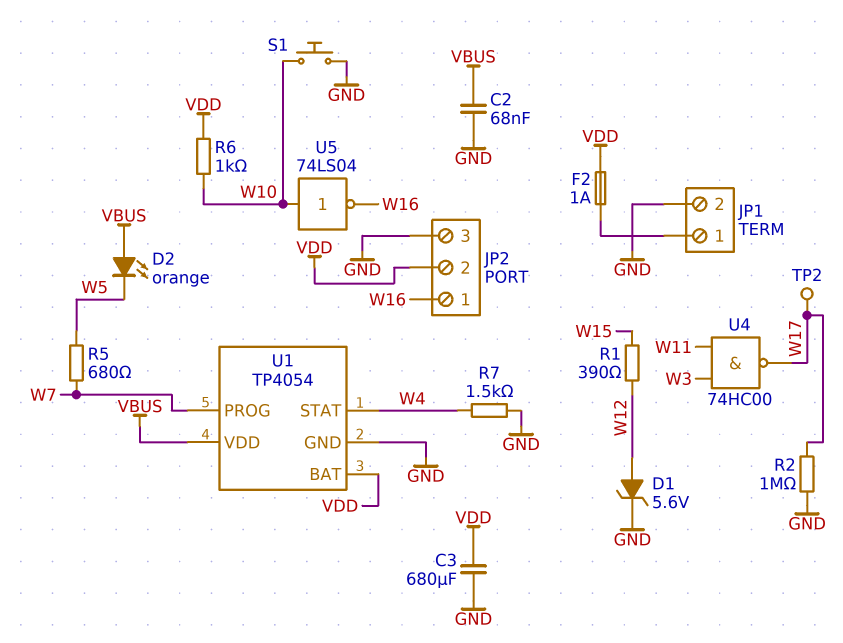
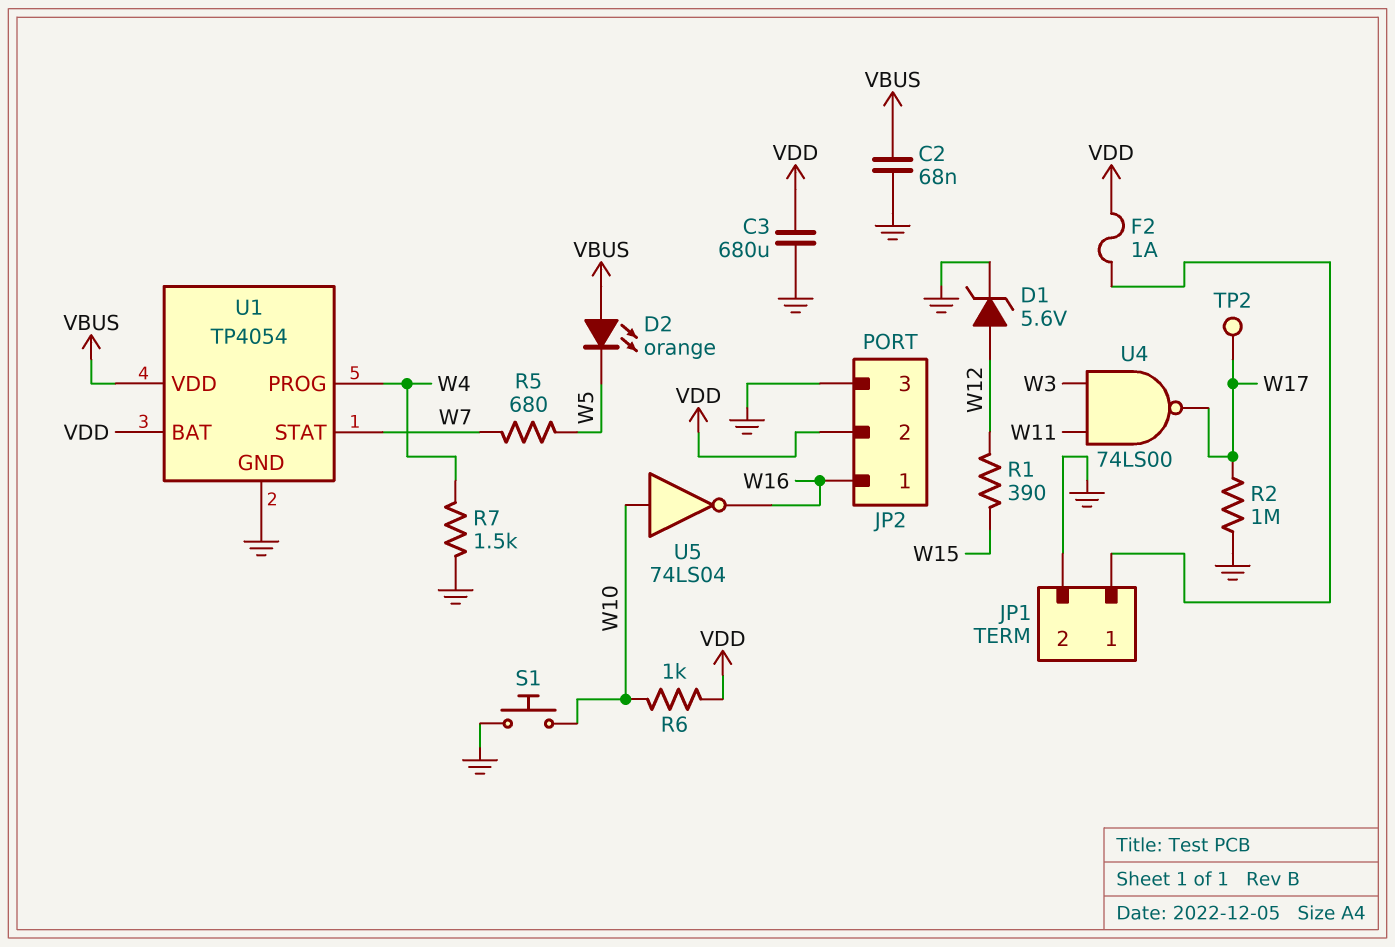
U1 pin PROG: W7 -> W4
U1 pin STAT: W4 -> W7
U4: NAND 74HC00 (in W3, in W11, out W17) -> NAND 74LS00 (in W3, in W11, out W17)

